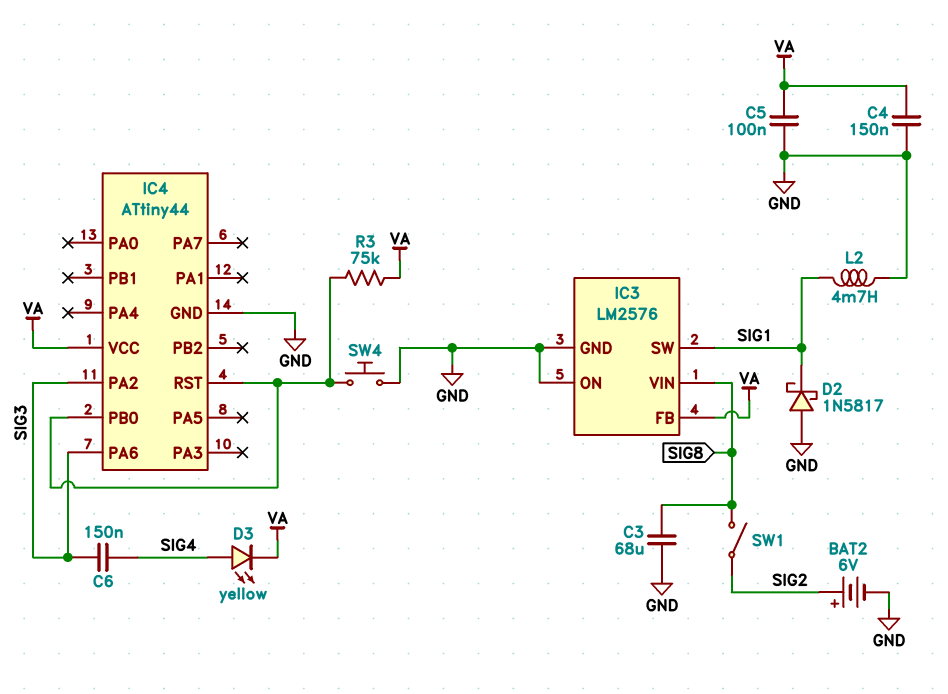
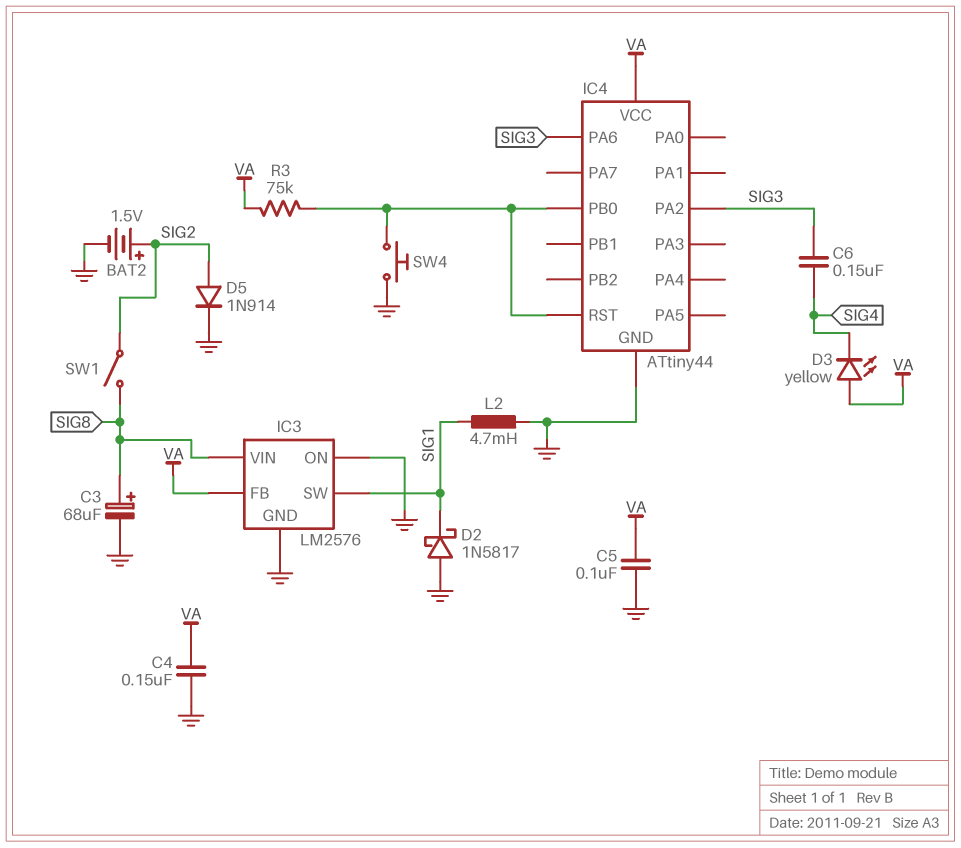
BAT2: 6V (plus SIG2, minus GND) -> 1.5V (plus SIG2, minus GND)
C3: 68uF (GND, SIG8) -> 68uF (plus SIG8, minus GND)
D3: LED yellow (A SIG4, K VA) -> LED yellow (A VA, K SIG4)
D5: none -> diode 1N914 (A SIG2, K GND)

